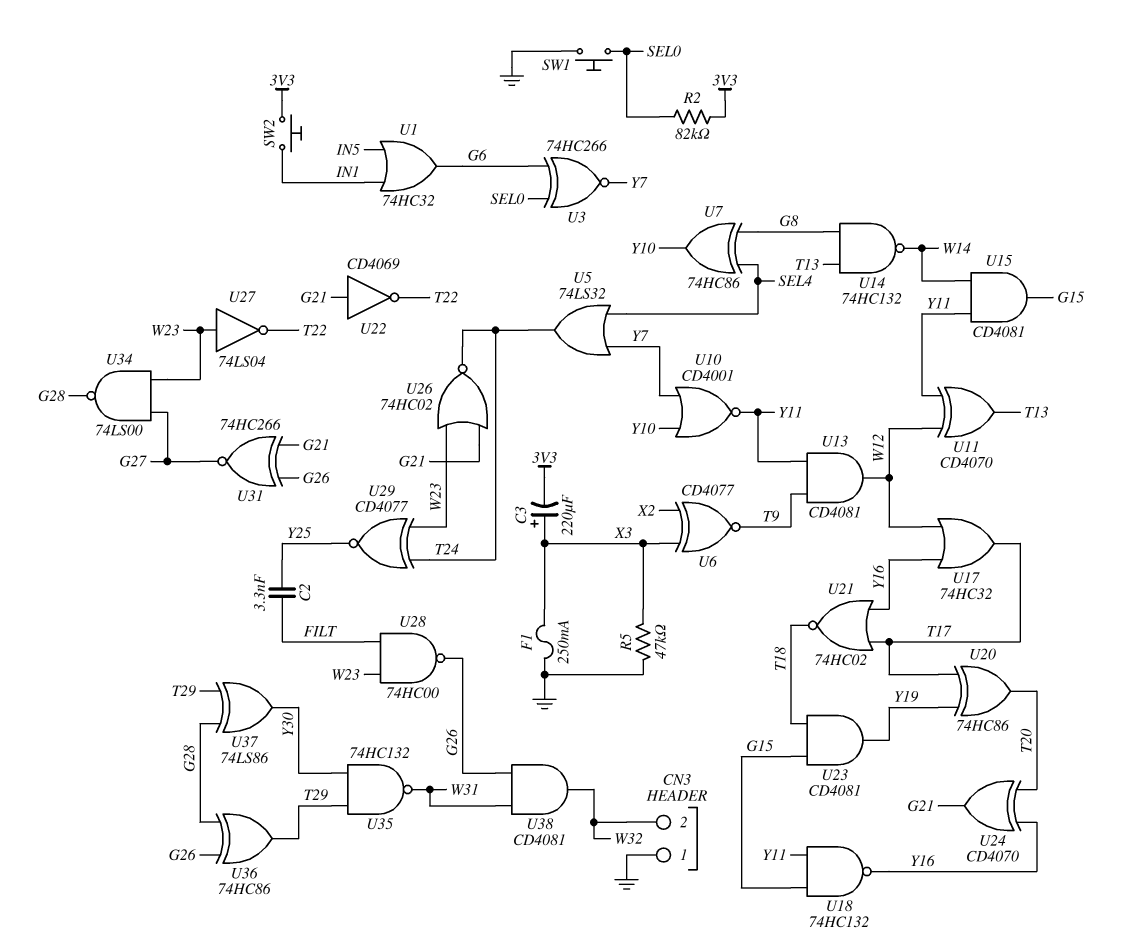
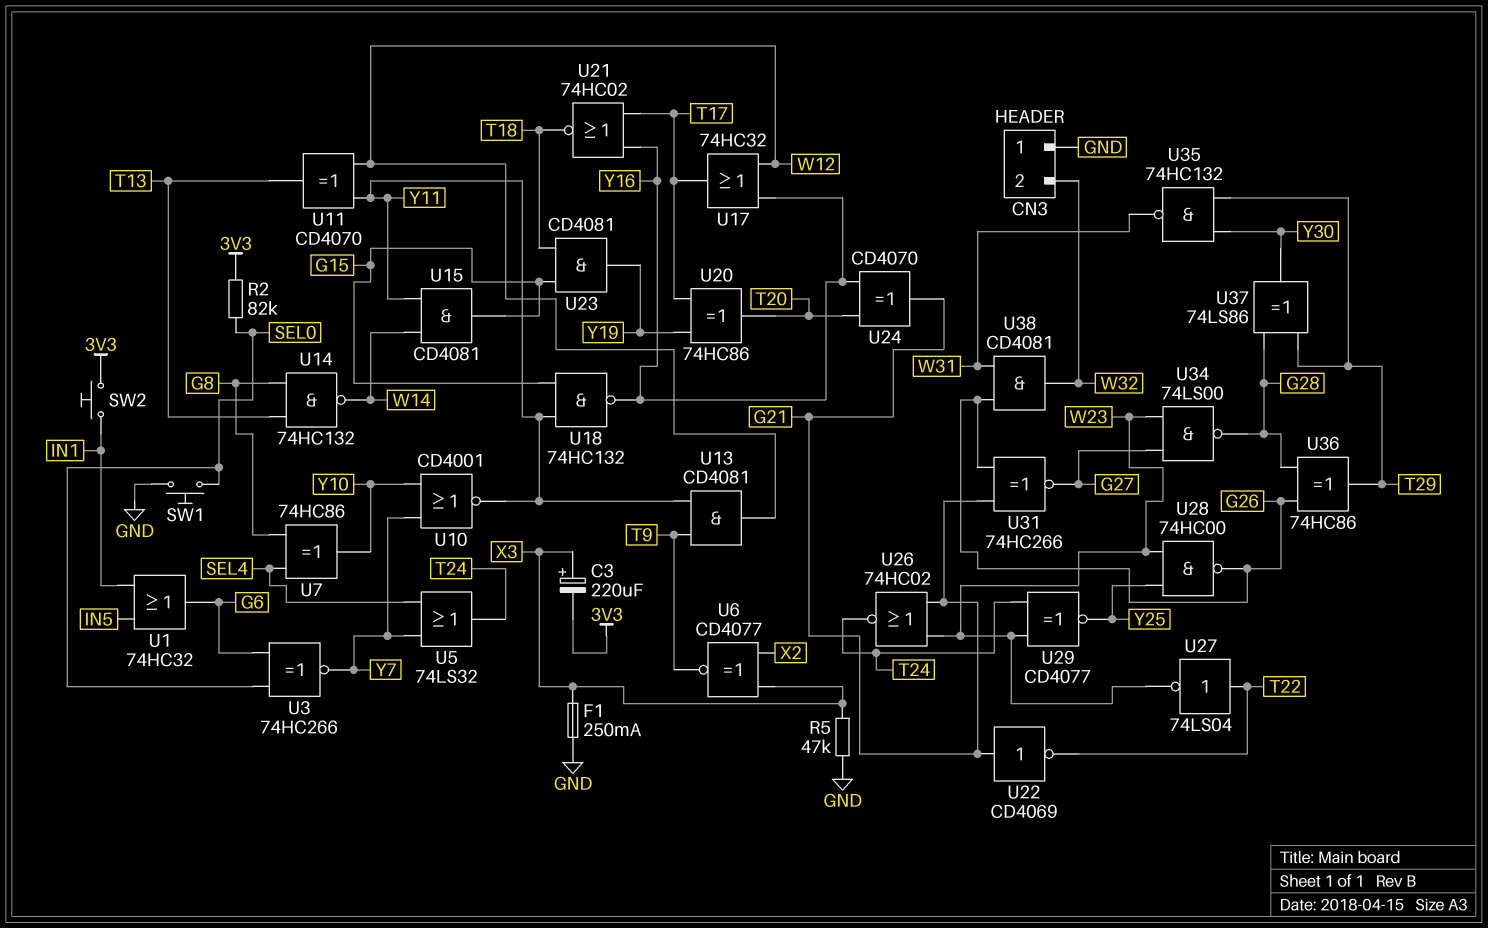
C2: 3.3nF (FILT, Y25) -> none
U27: NOT 74LS04 (in W23, out T22) -> NOT 74LS04 (in T22, out W23)
U28: NAND 74HC00 (in FILT, in W23, out G26) -> NAND 74HC00 (in W23, in Y25, out G26)

